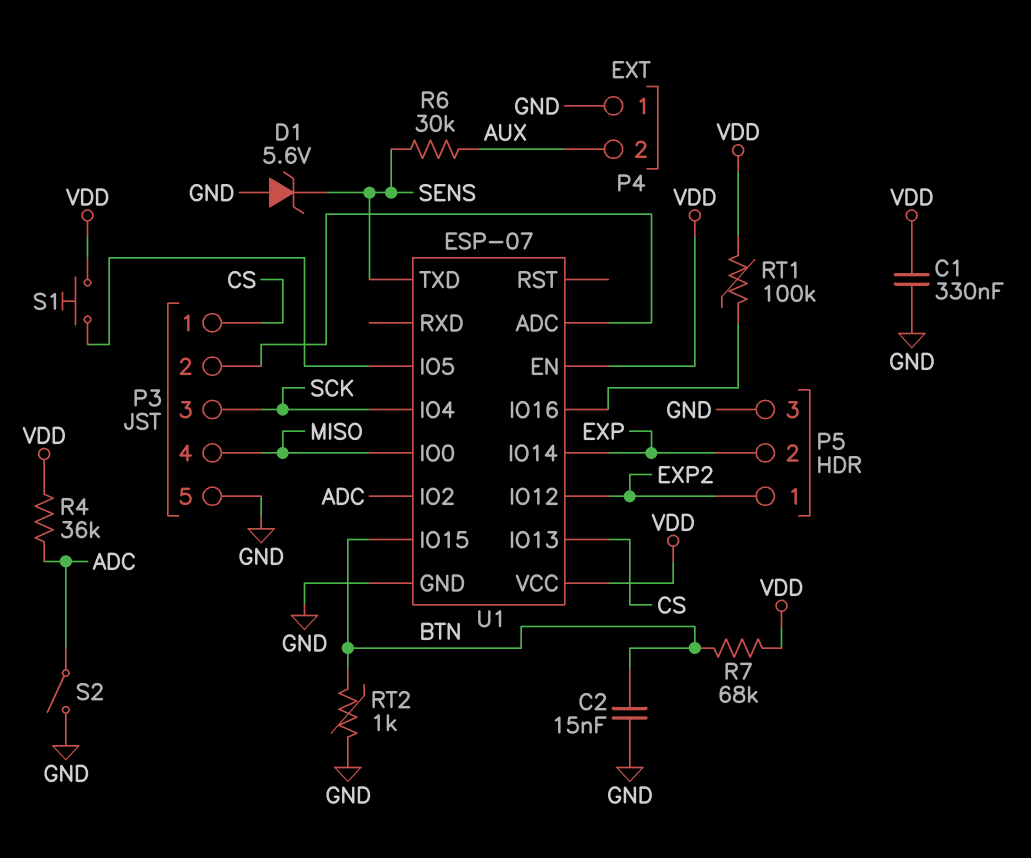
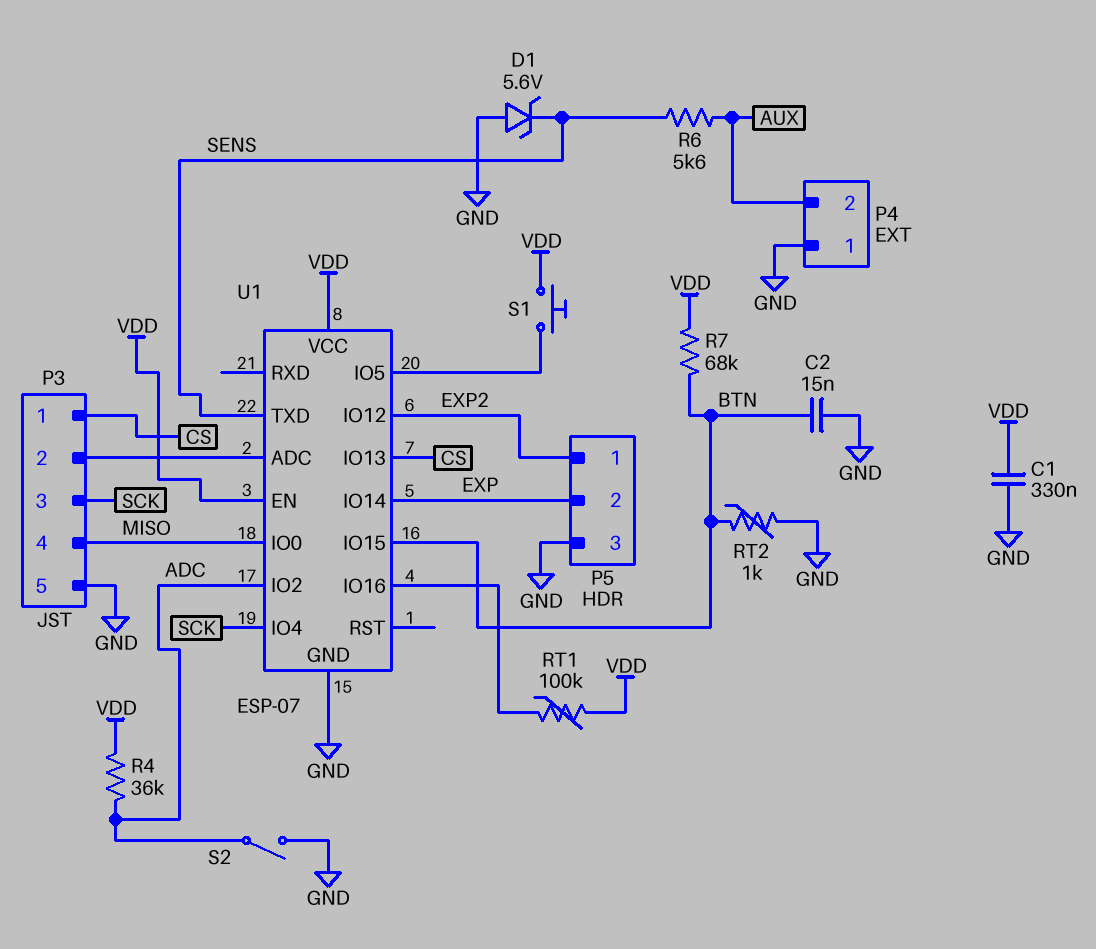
R6: 30k (AUX, SENS) -> 5.6k (AUX, SENS)

